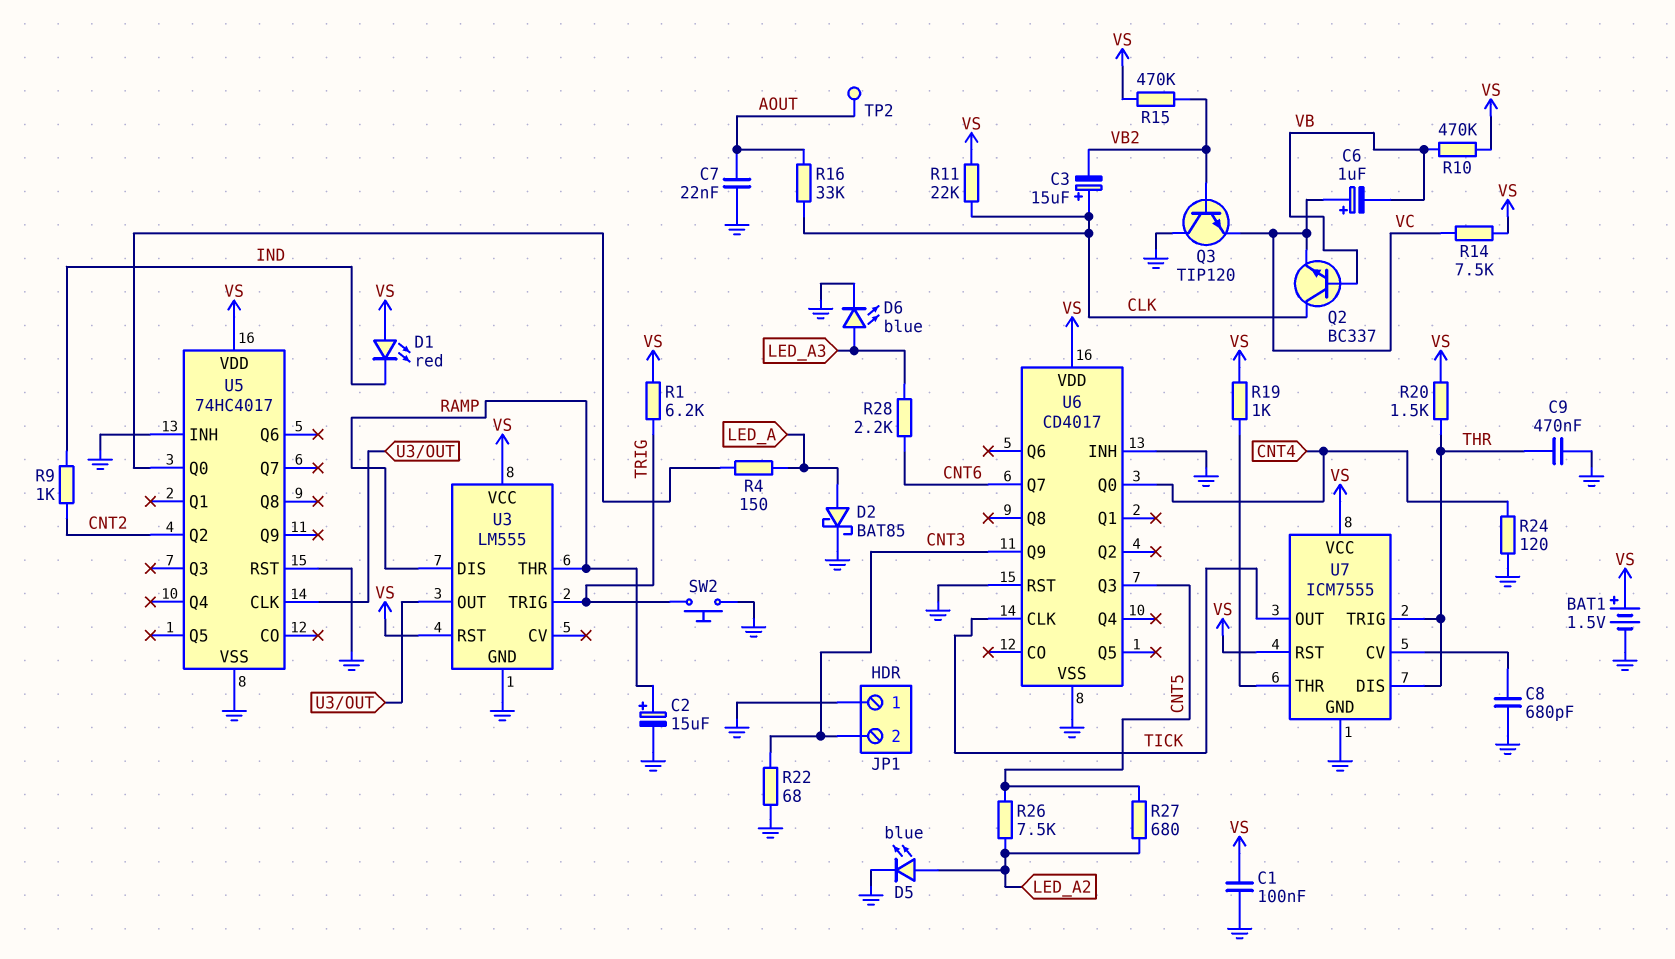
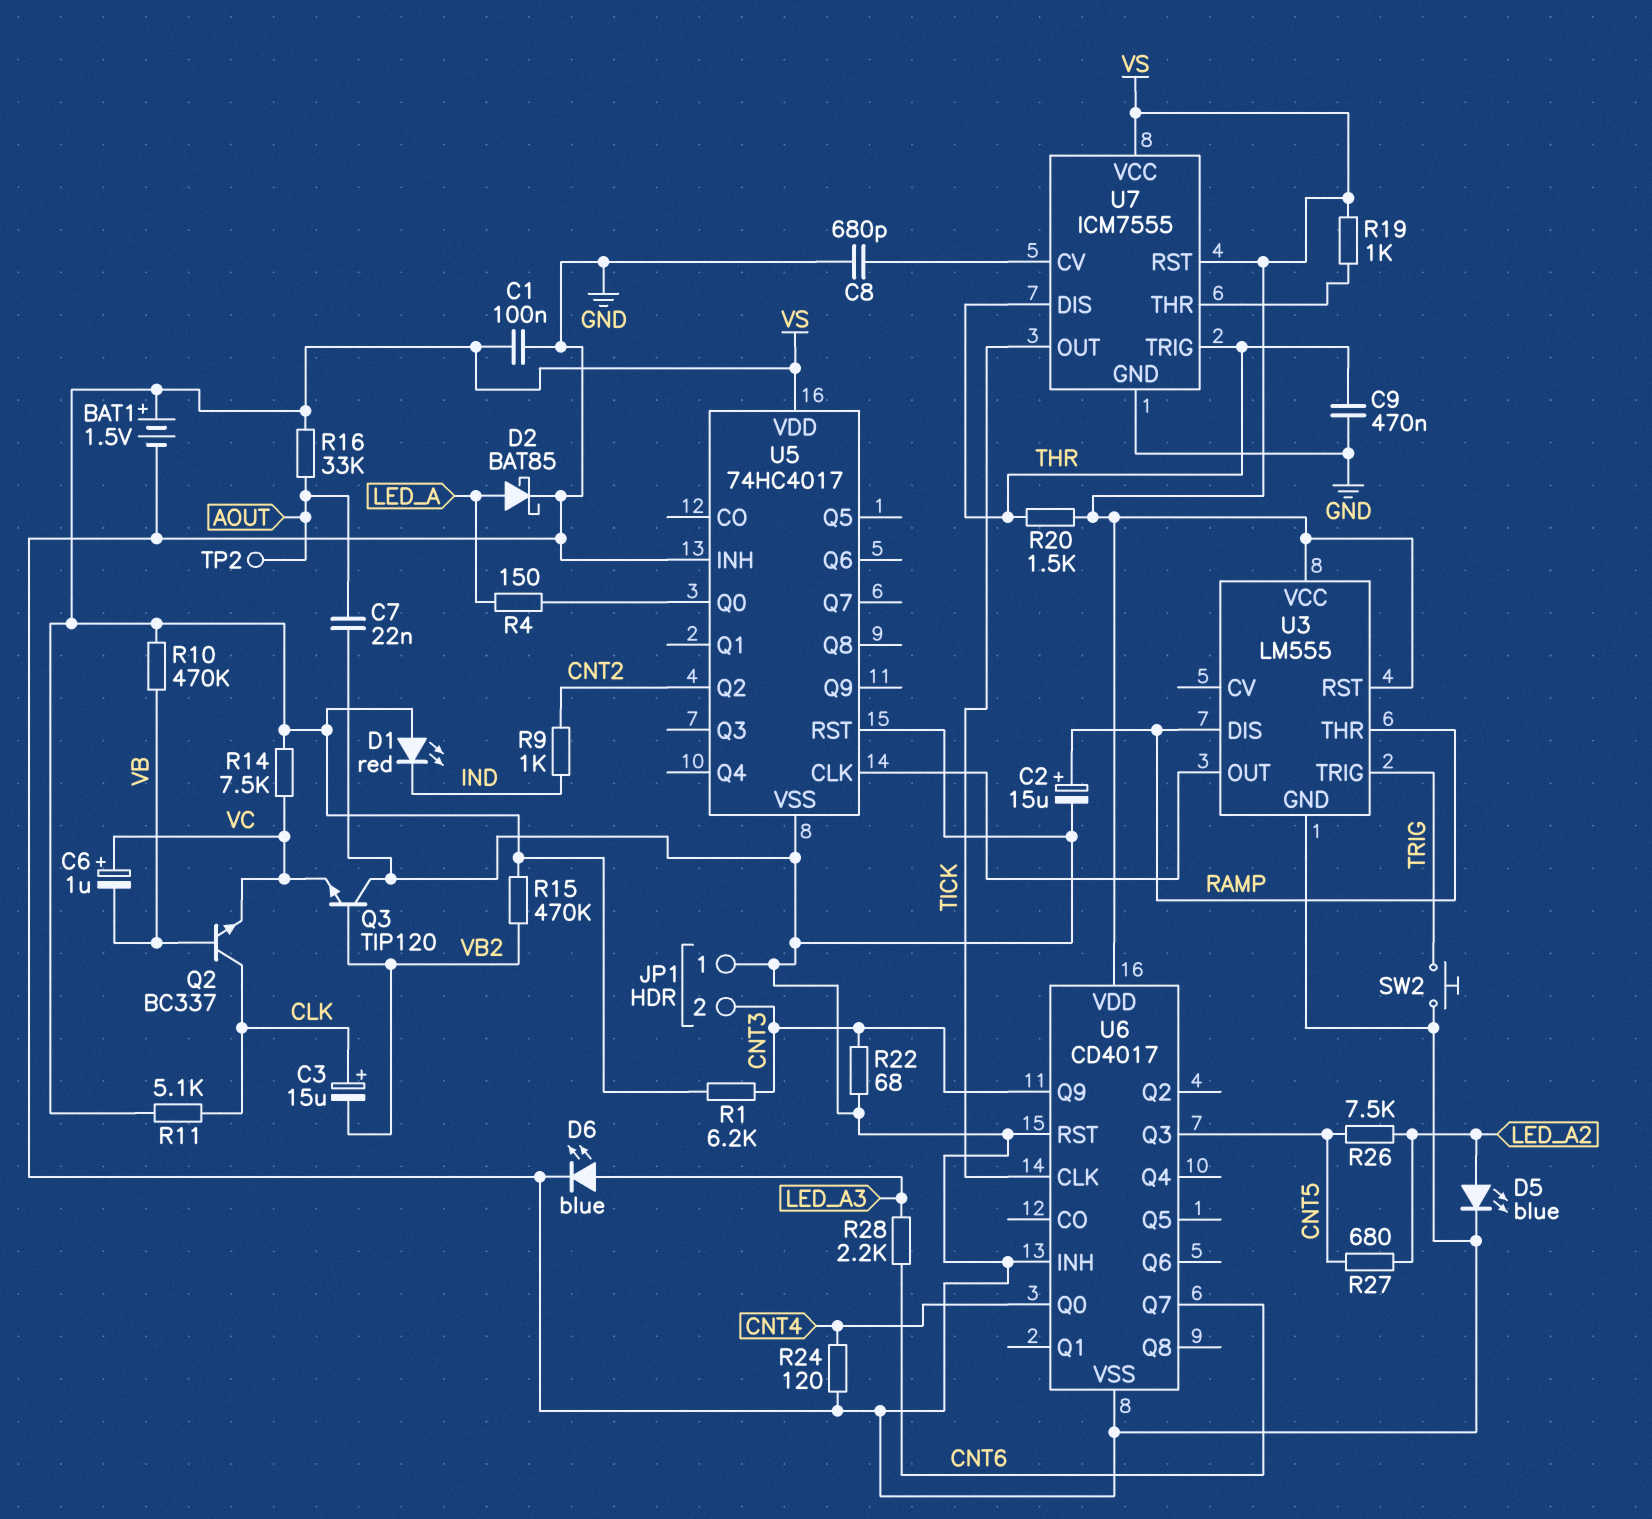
R1: 6.2k (TRIG, VS) -> 6.2k (CNT3, VS)
R11: 22k (CLK, VS) -> 5.1k (CLK, VS)
R16: 33k (AOUT, CLK) -> 33k (AOUT, VS)

